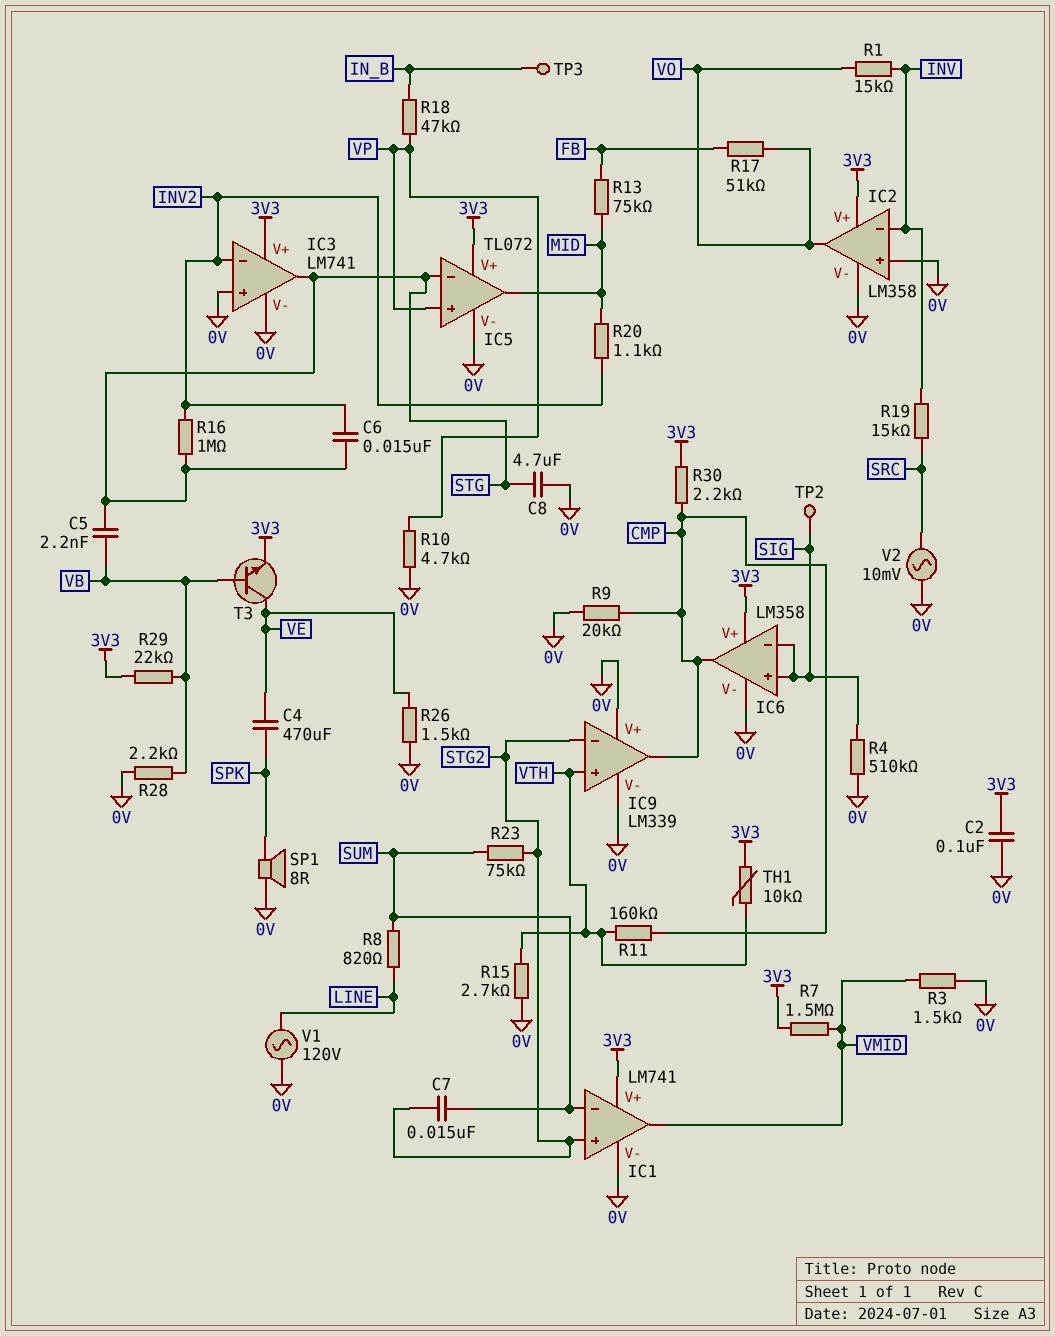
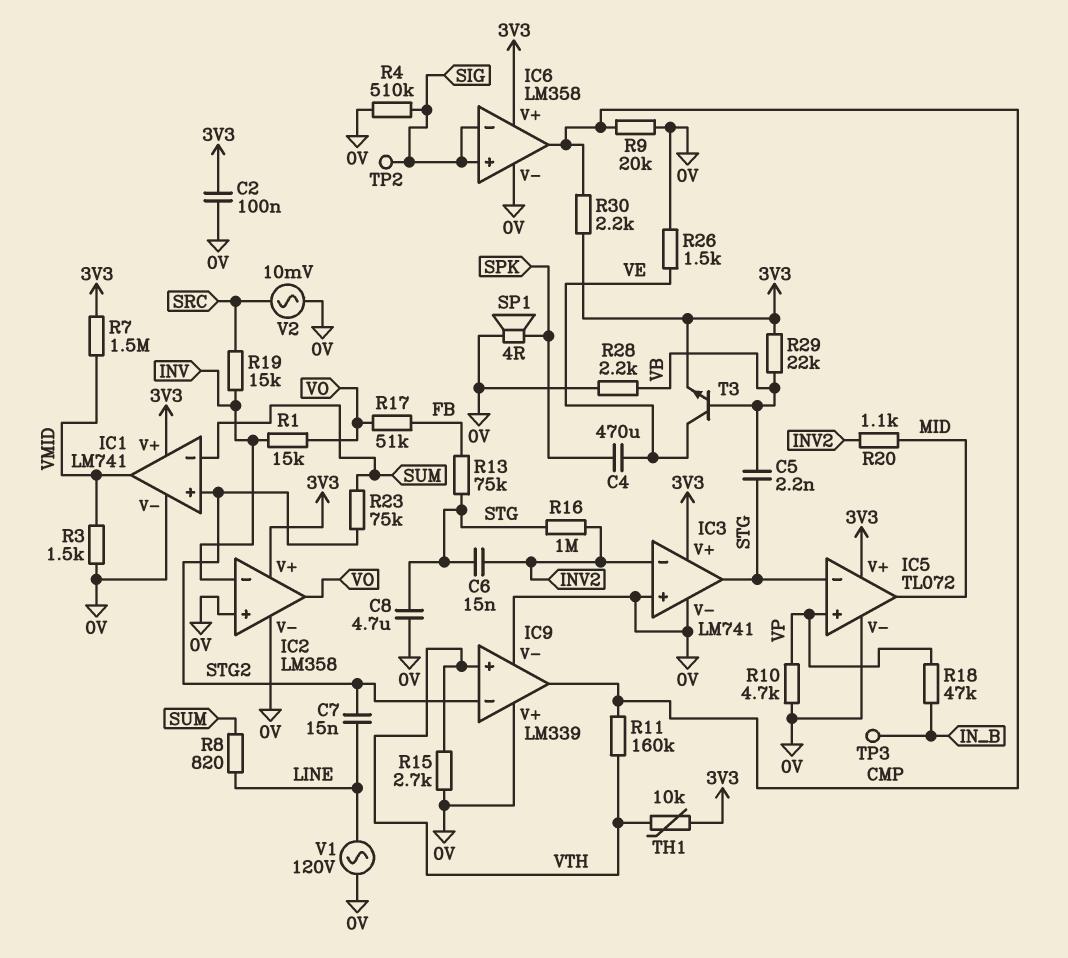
C7: 15nF (STG2, SUM) -> 15nF (LINE, STG2)
R13: 75k (FB, MID) -> 75k (FB, STG)
SP1: speaker 8R (0V, SPK) -> speaker 4R (0V, SPK)

